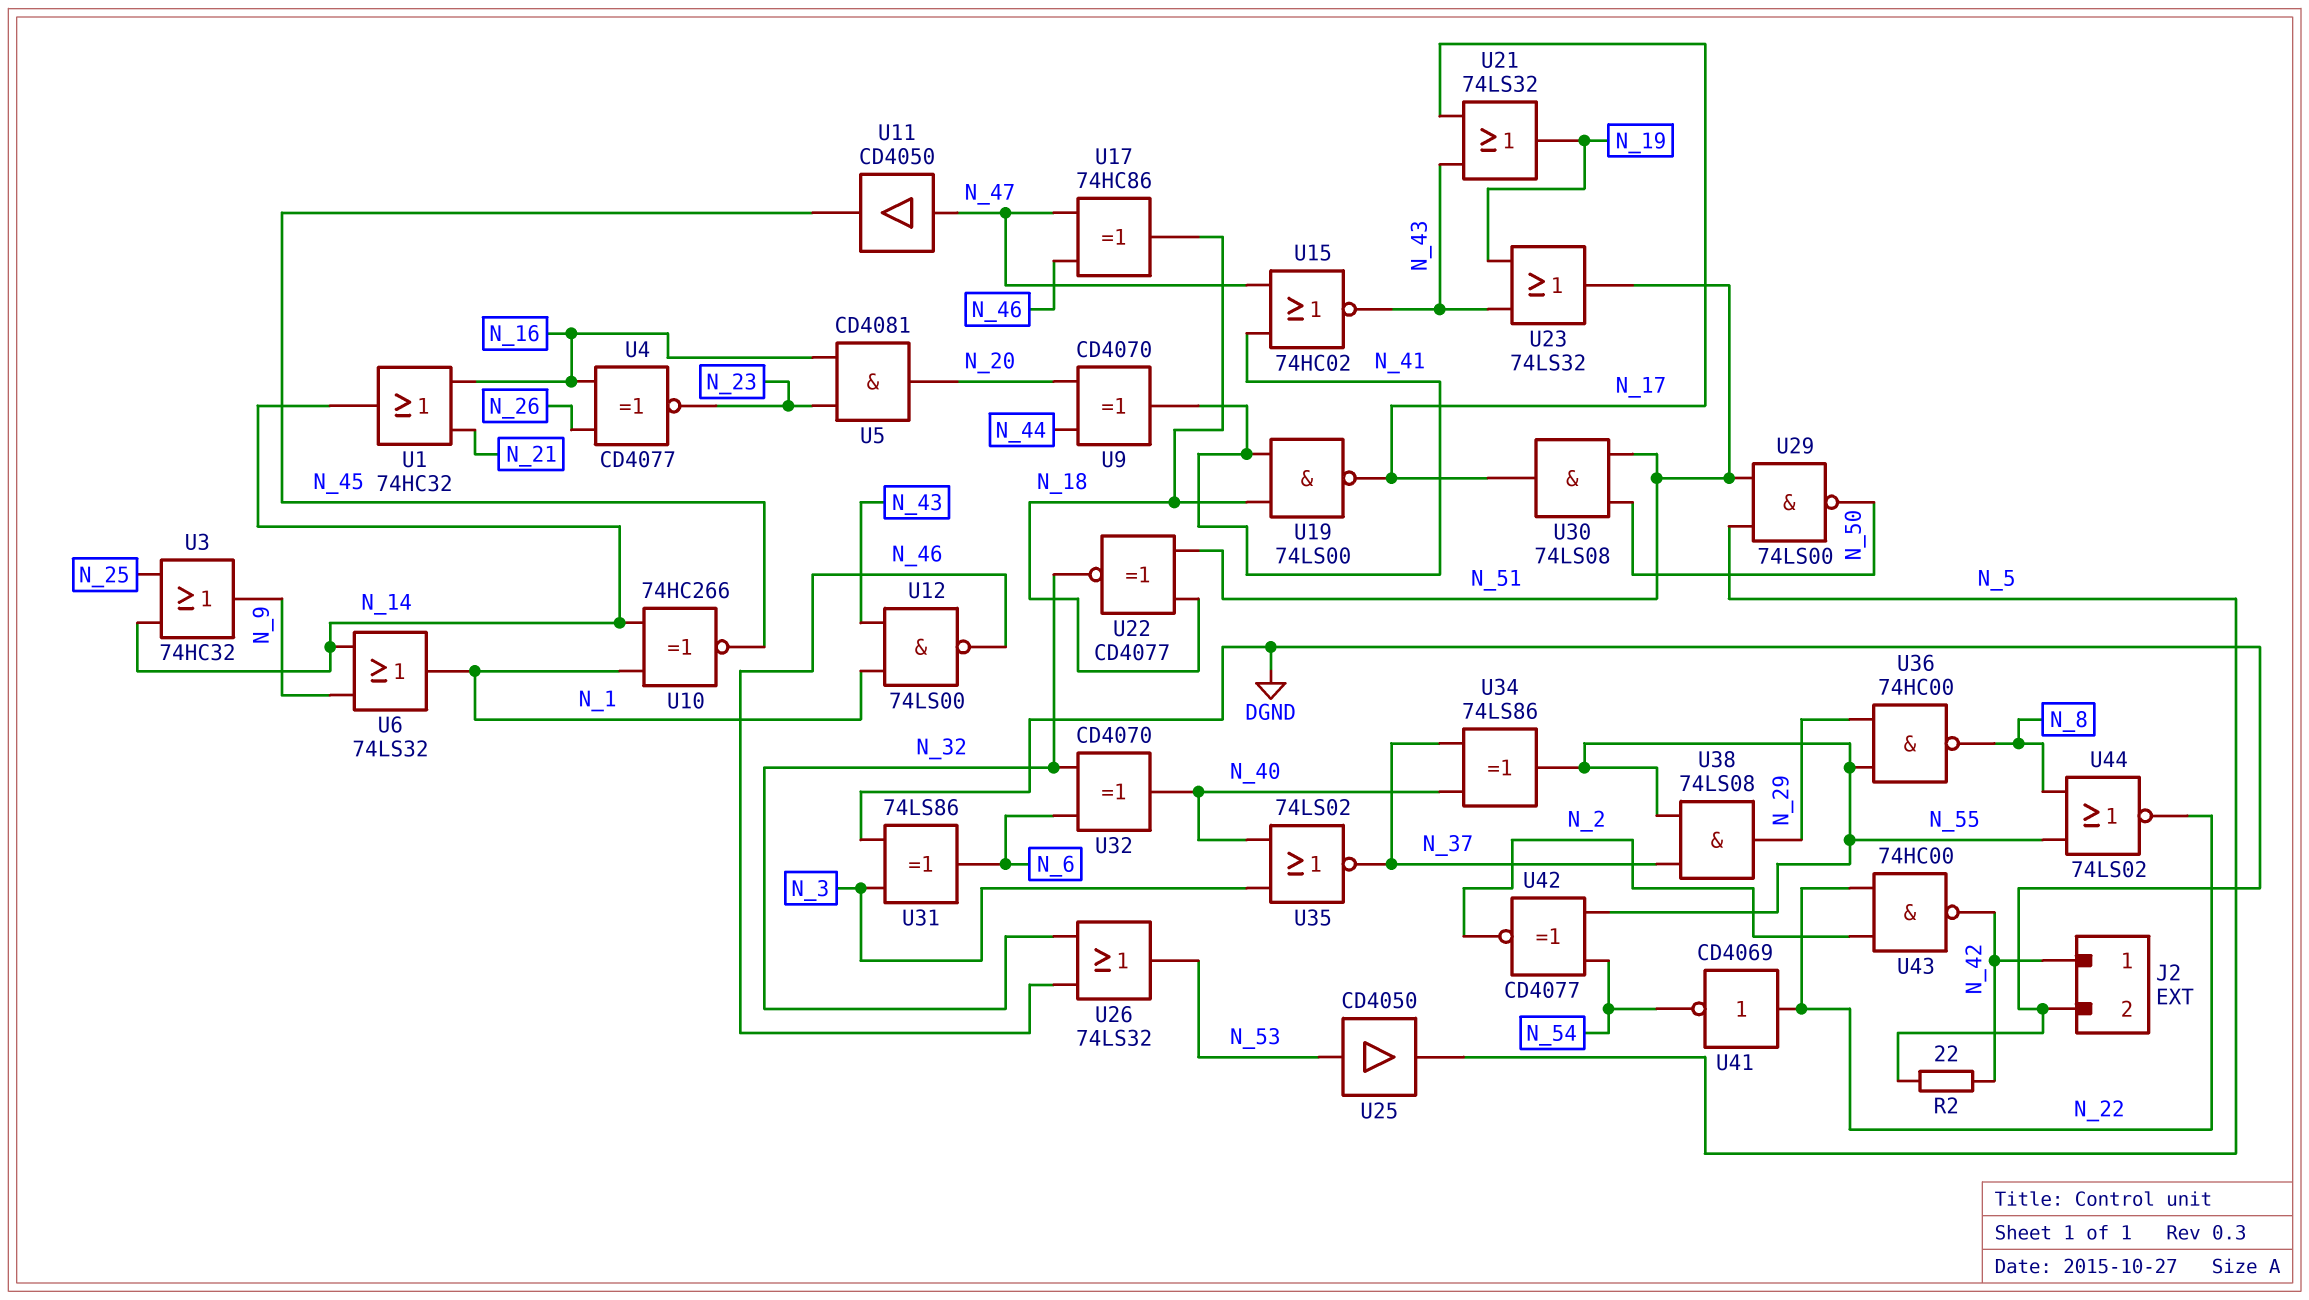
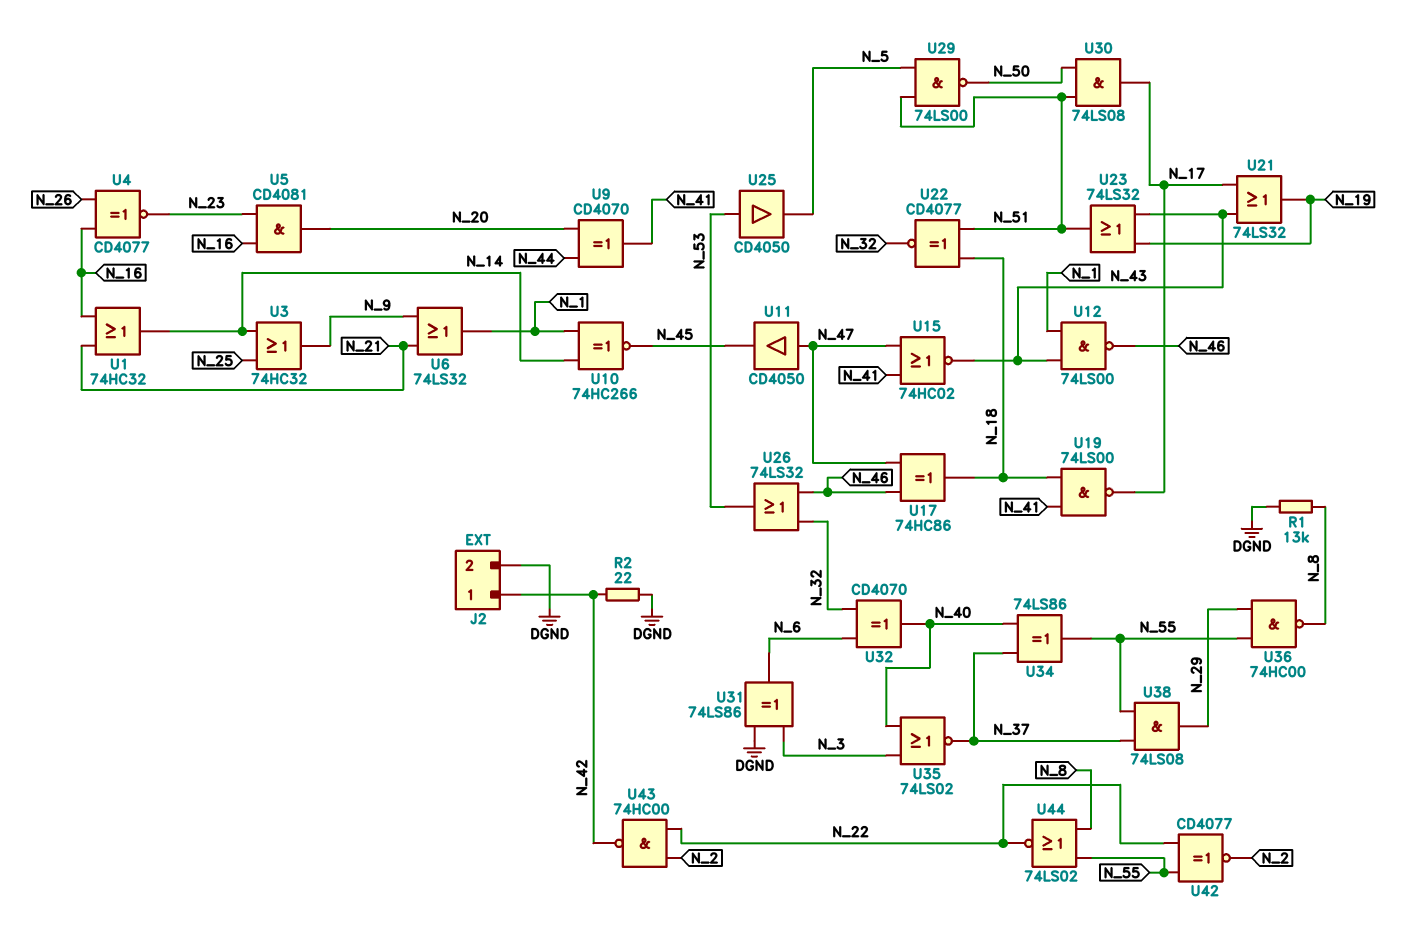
R1: none -> 13k (DGND, N_8)
U6: OR 74LS32 (in N_9, in N_14, out N_1) -> OR 74LS32 (in N_9, in N_21, out N_1)
U41: NOT CD4069 (in N_22, out N_54) -> none
U42: XNOR CD4077 (in N_54, in N_55, out N_2) -> XNOR CD4077 (in N_22, in N_55, out N_2)

